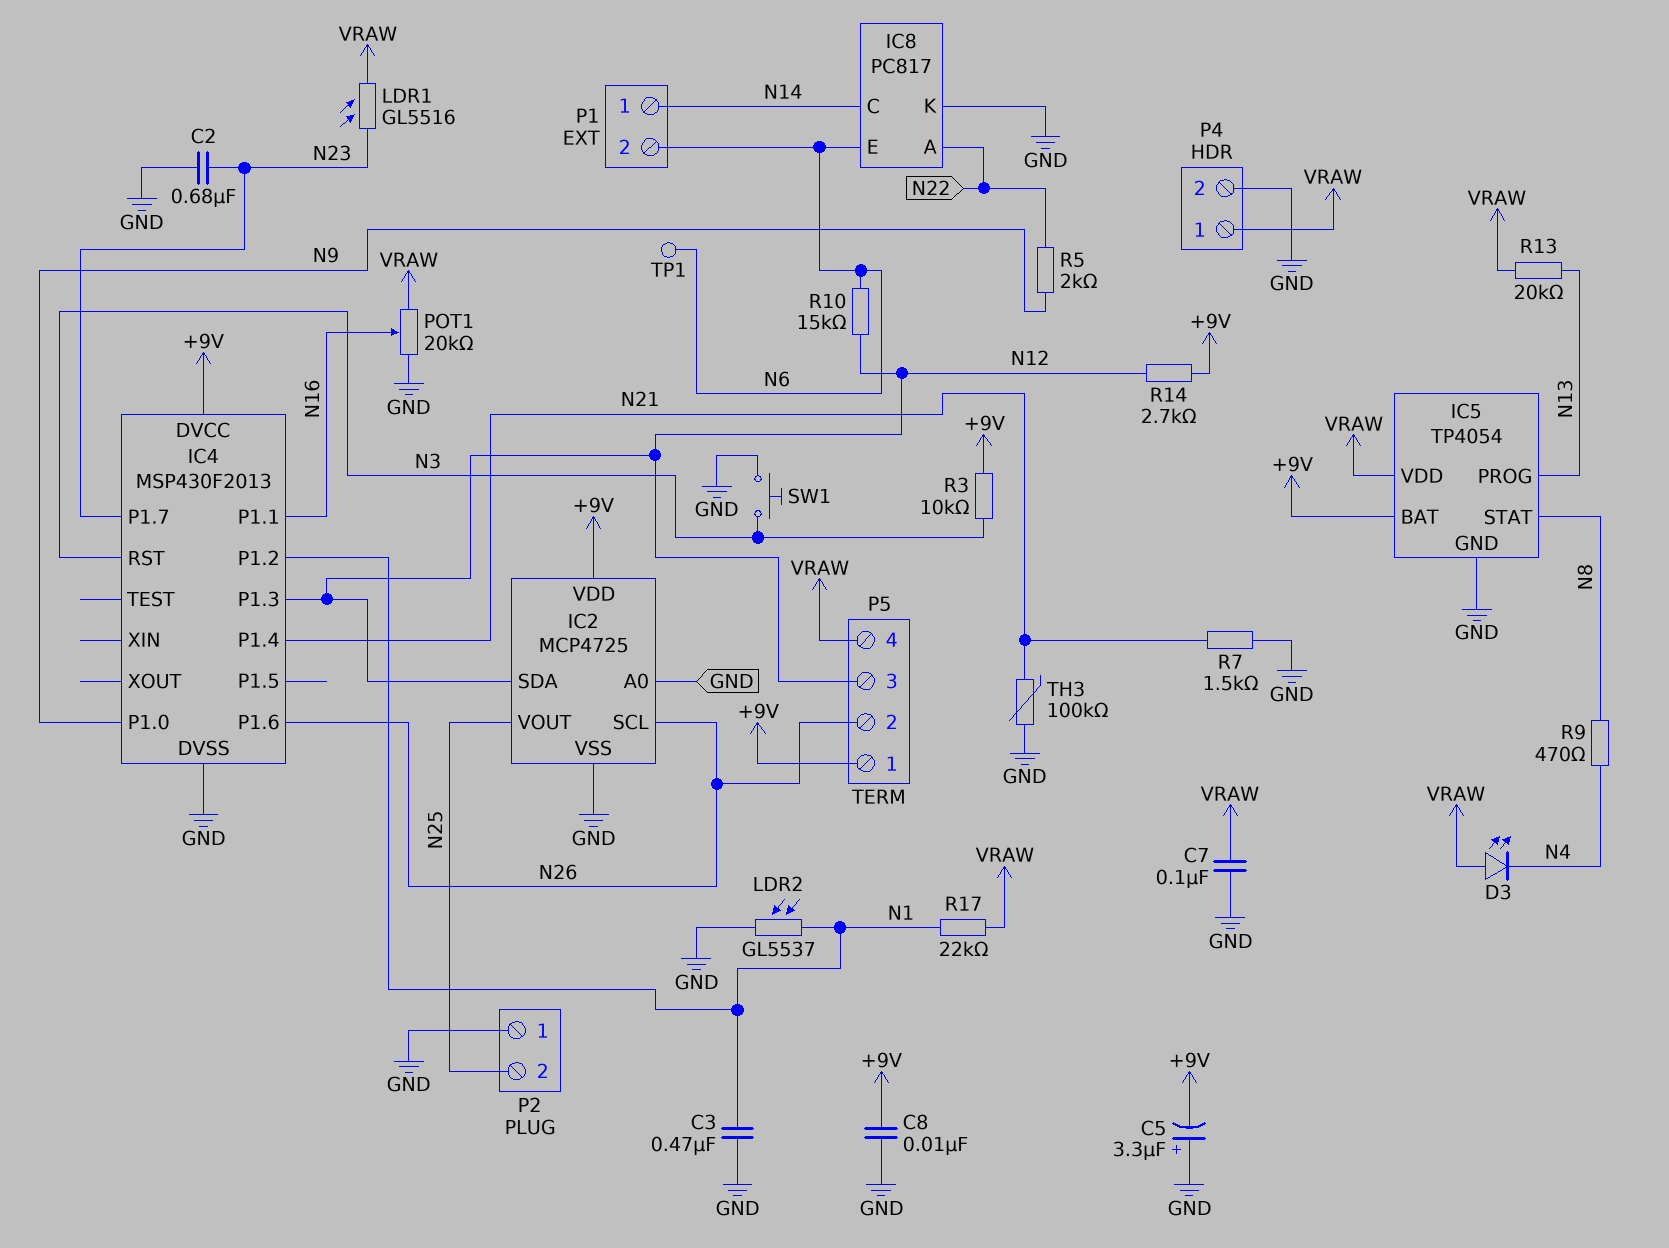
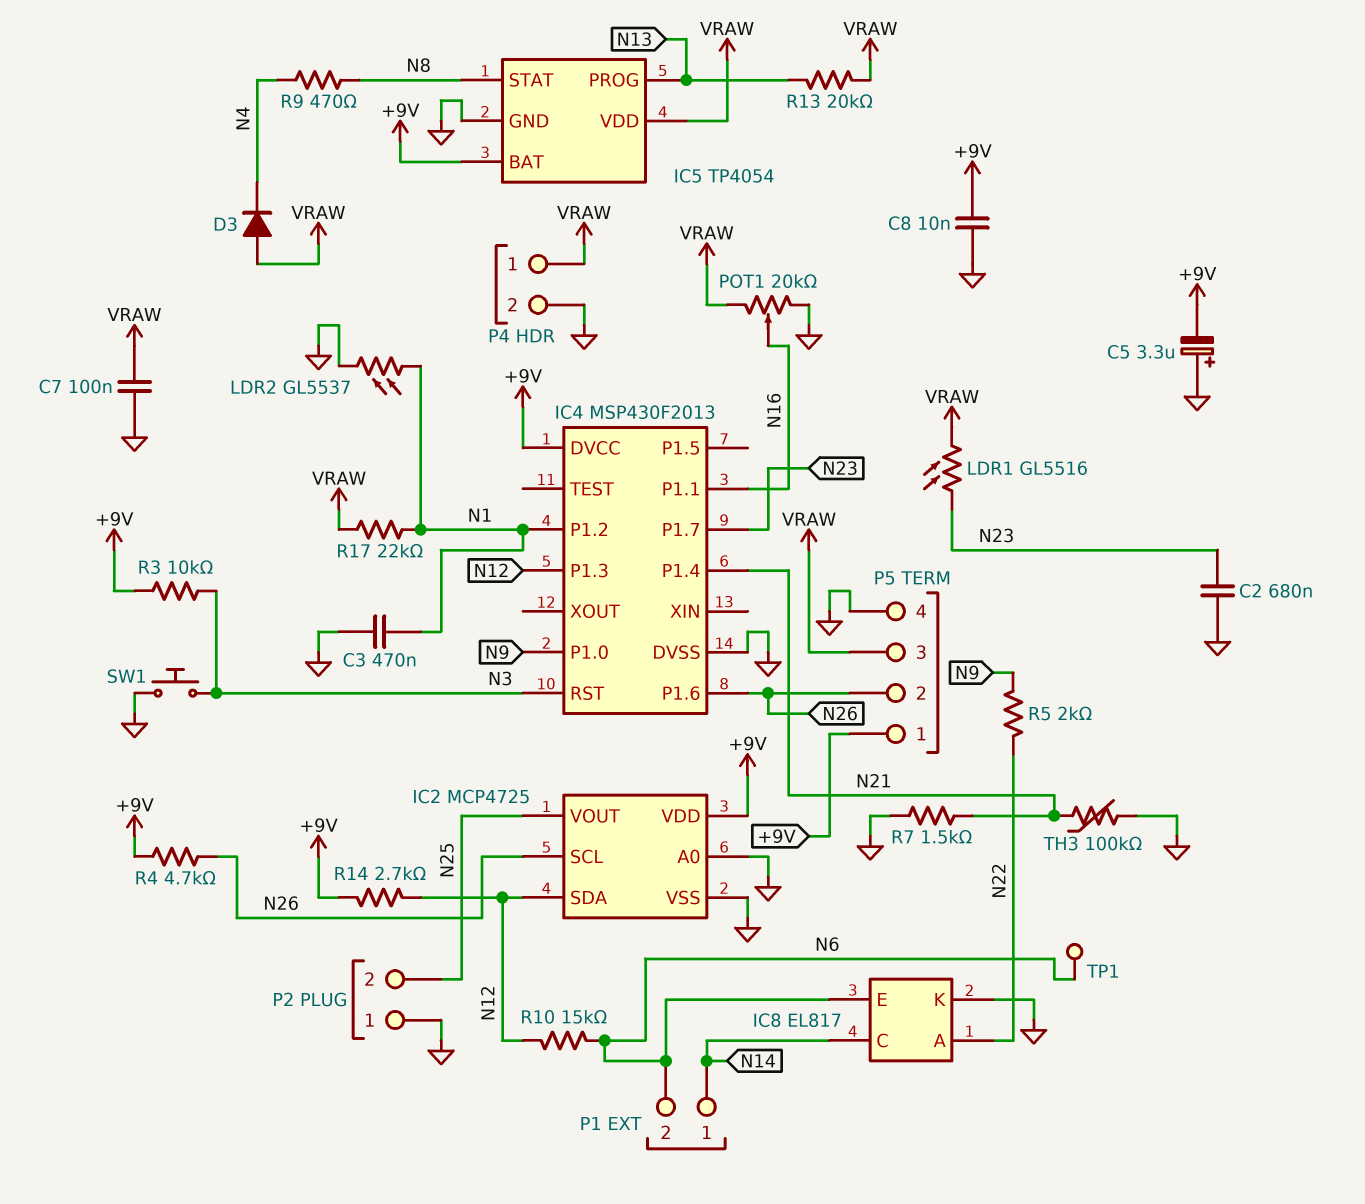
D3: LED (A VRAW, K N4) -> diode (A VRAW, K N4)
IC8: PC817 -> EL817
P5 pin 3: N12 -> VRAW
P5 pin 4: VRAW -> GND
R4: none -> 4.7k (+9V, N26)

